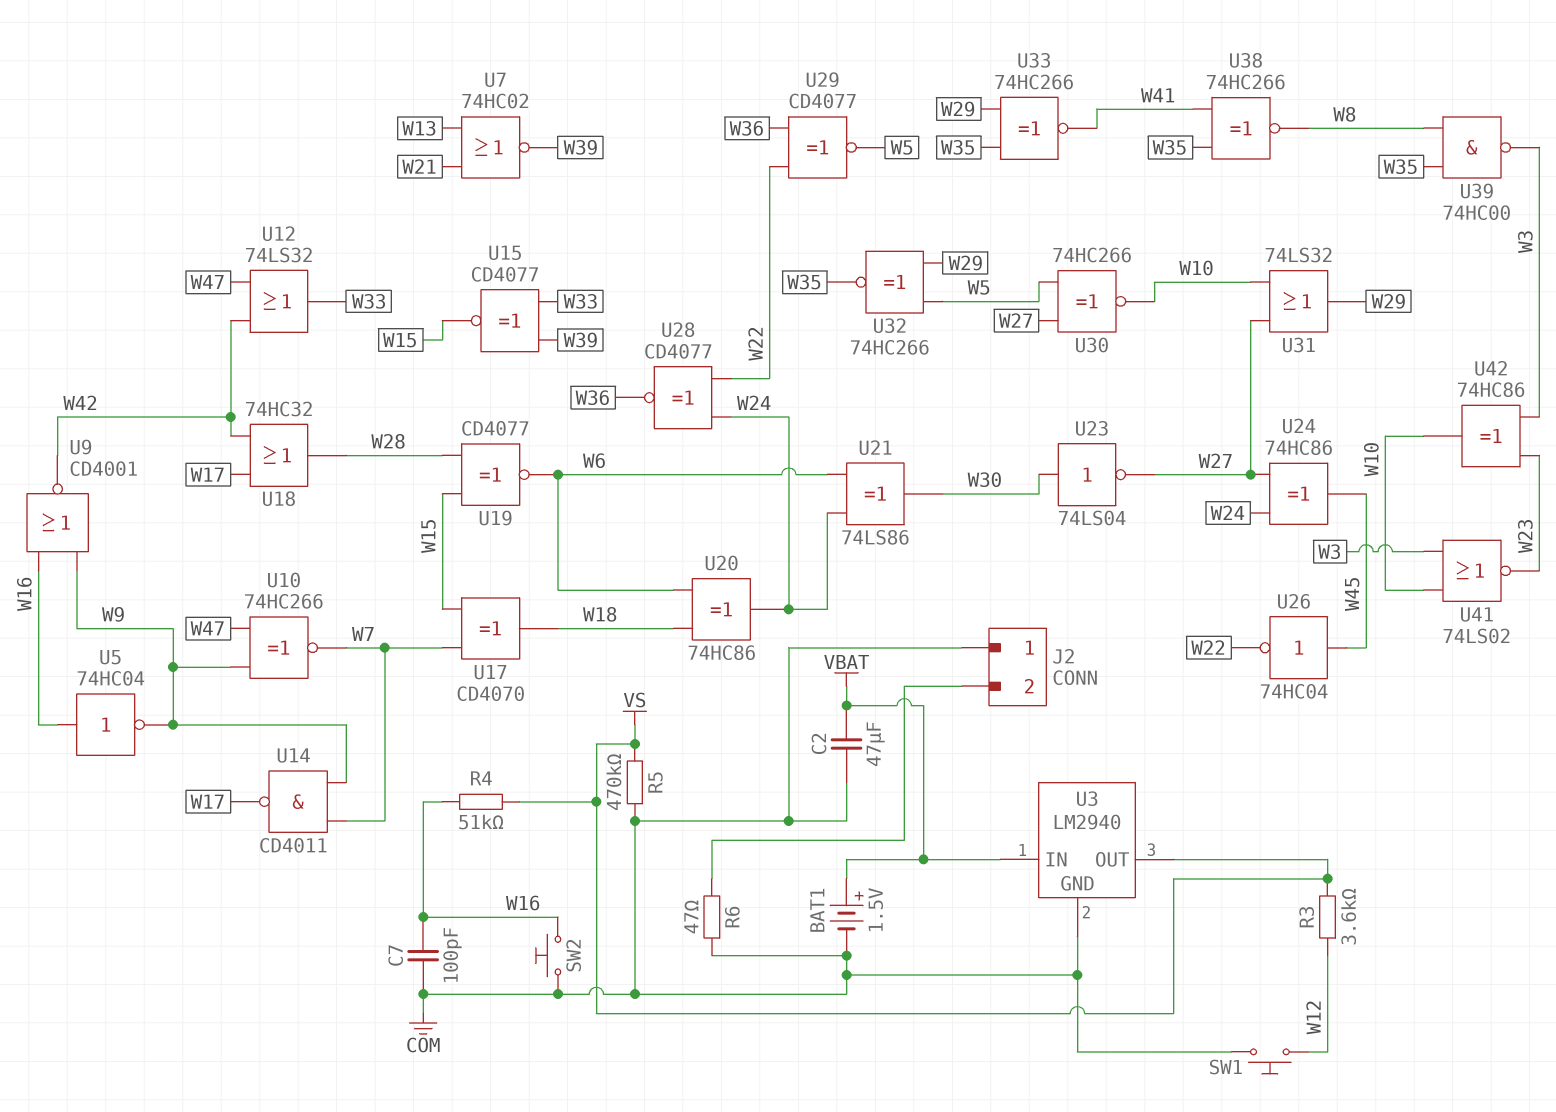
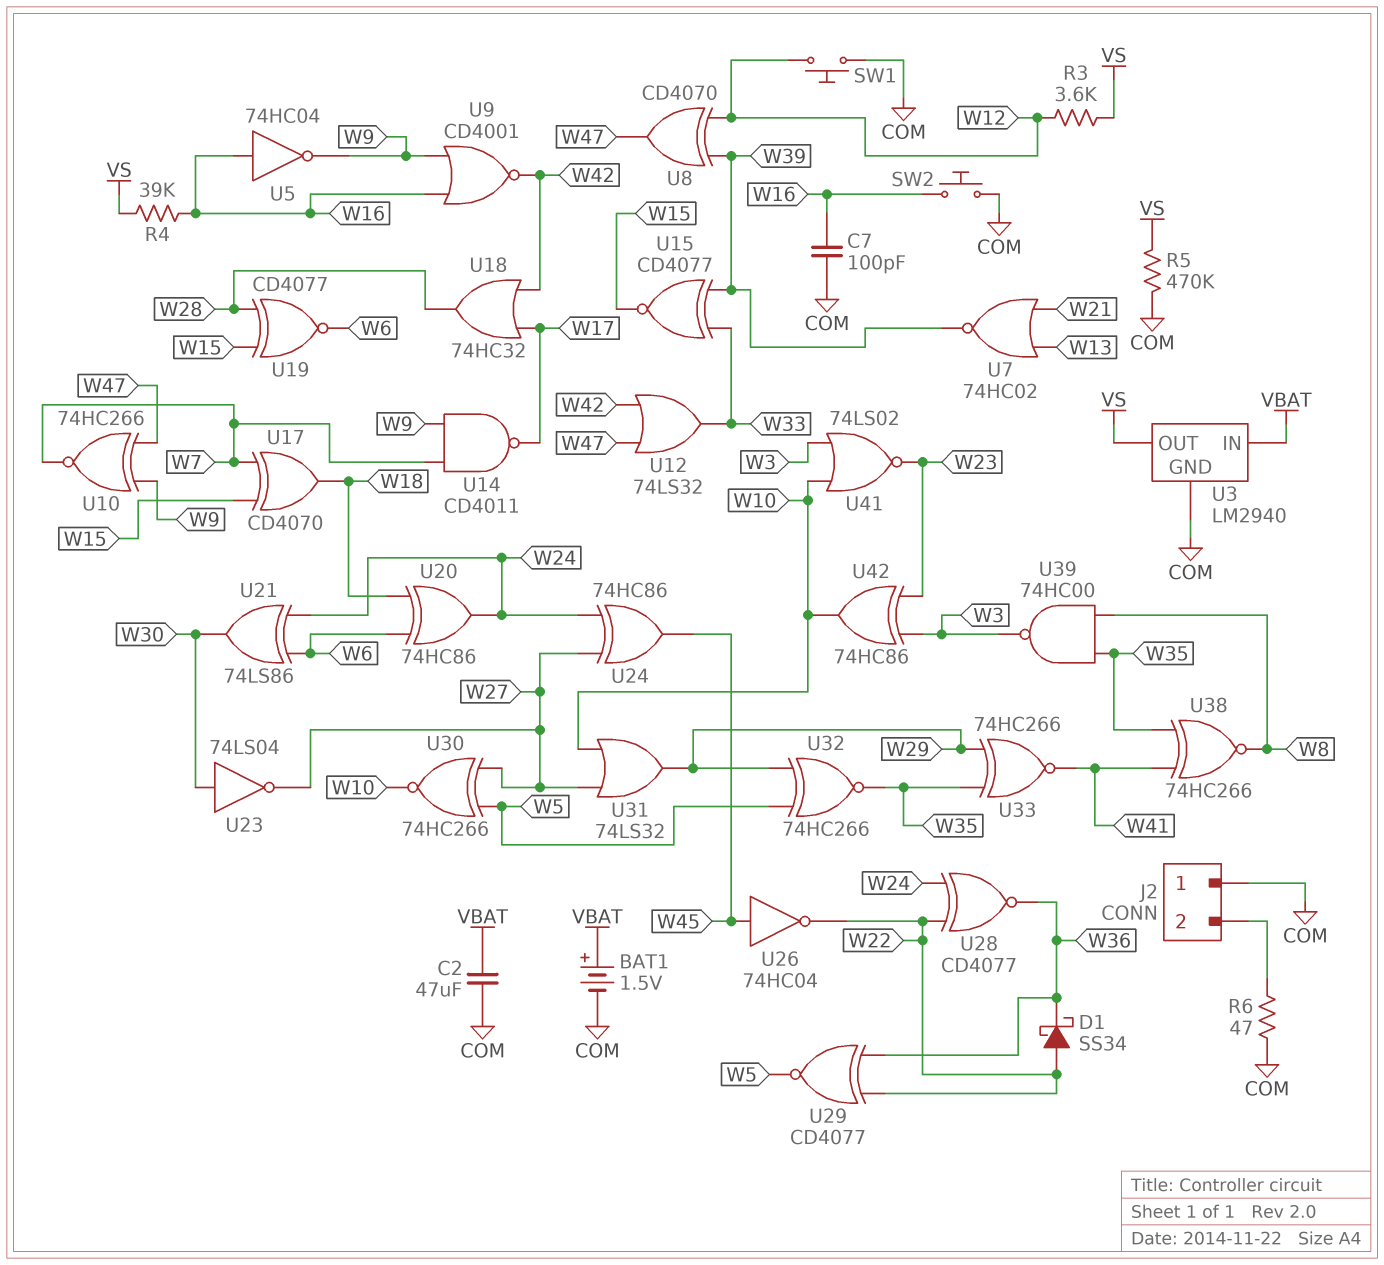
D1: none -> schottky SS34 (A W22, K W36)
R4: 51k (VS, W16) -> 39k (VS, W16)
U8: none -> XOR CD4070 (in W12, in W39, out W47)

